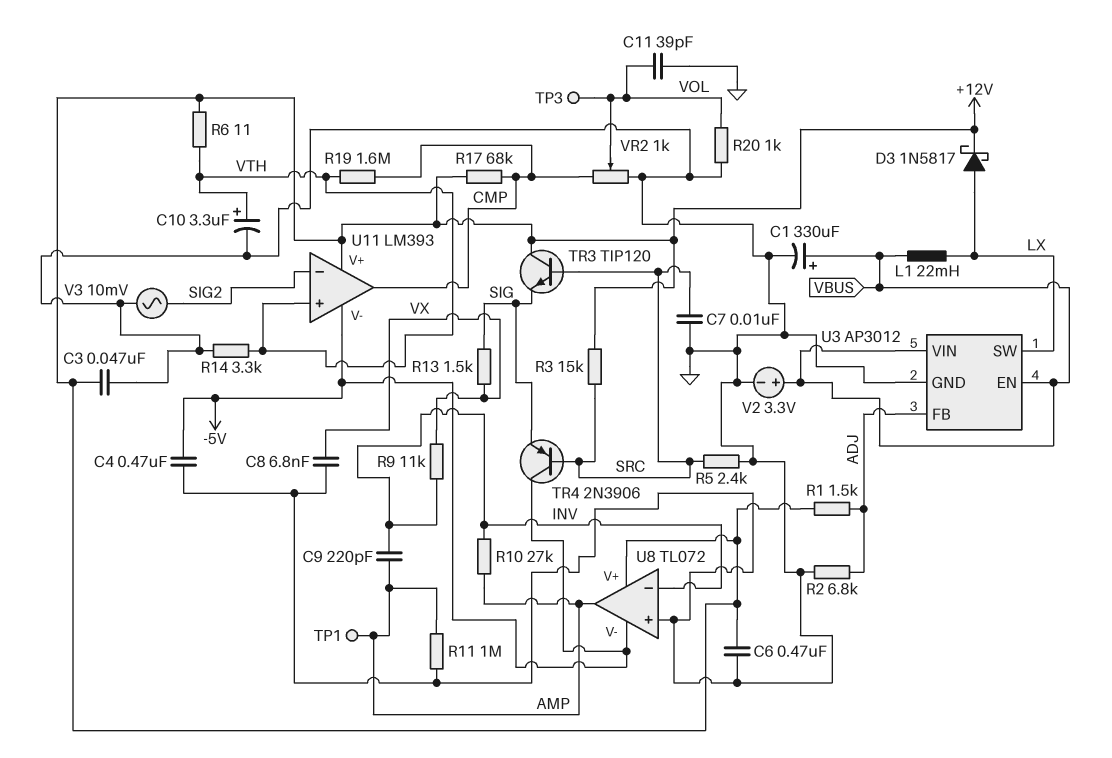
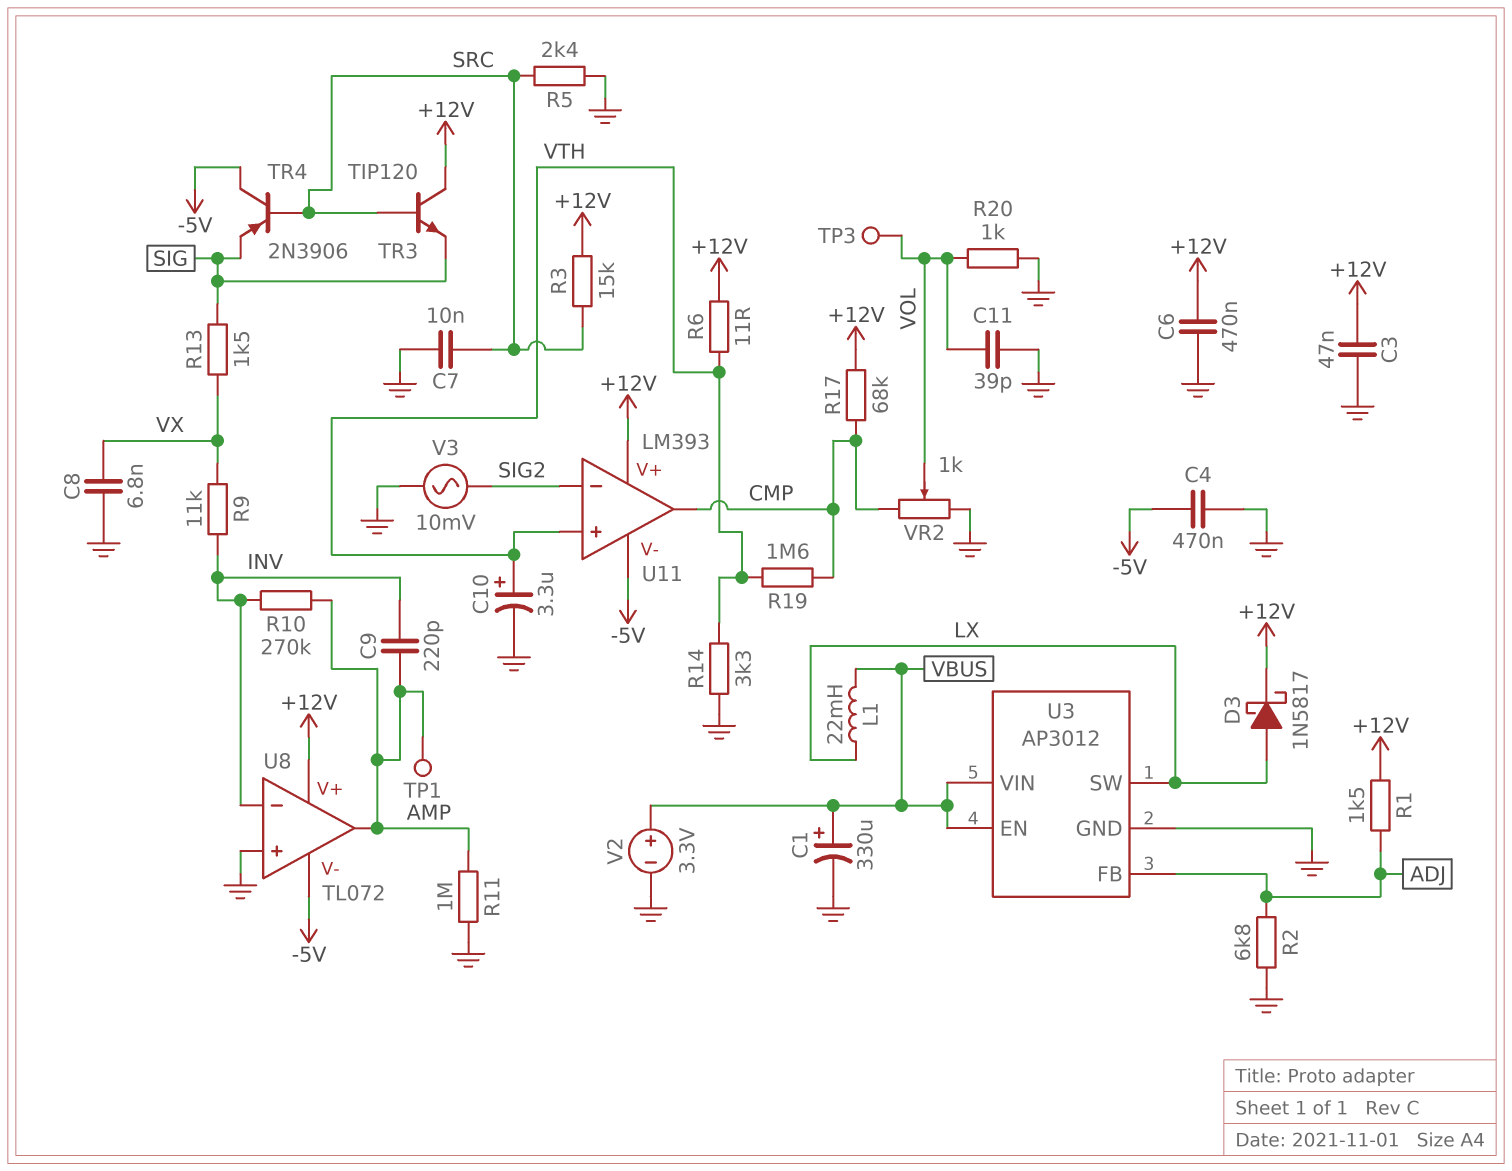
R10: 27k (AMP, INV) -> 270k (AMP, INV)

